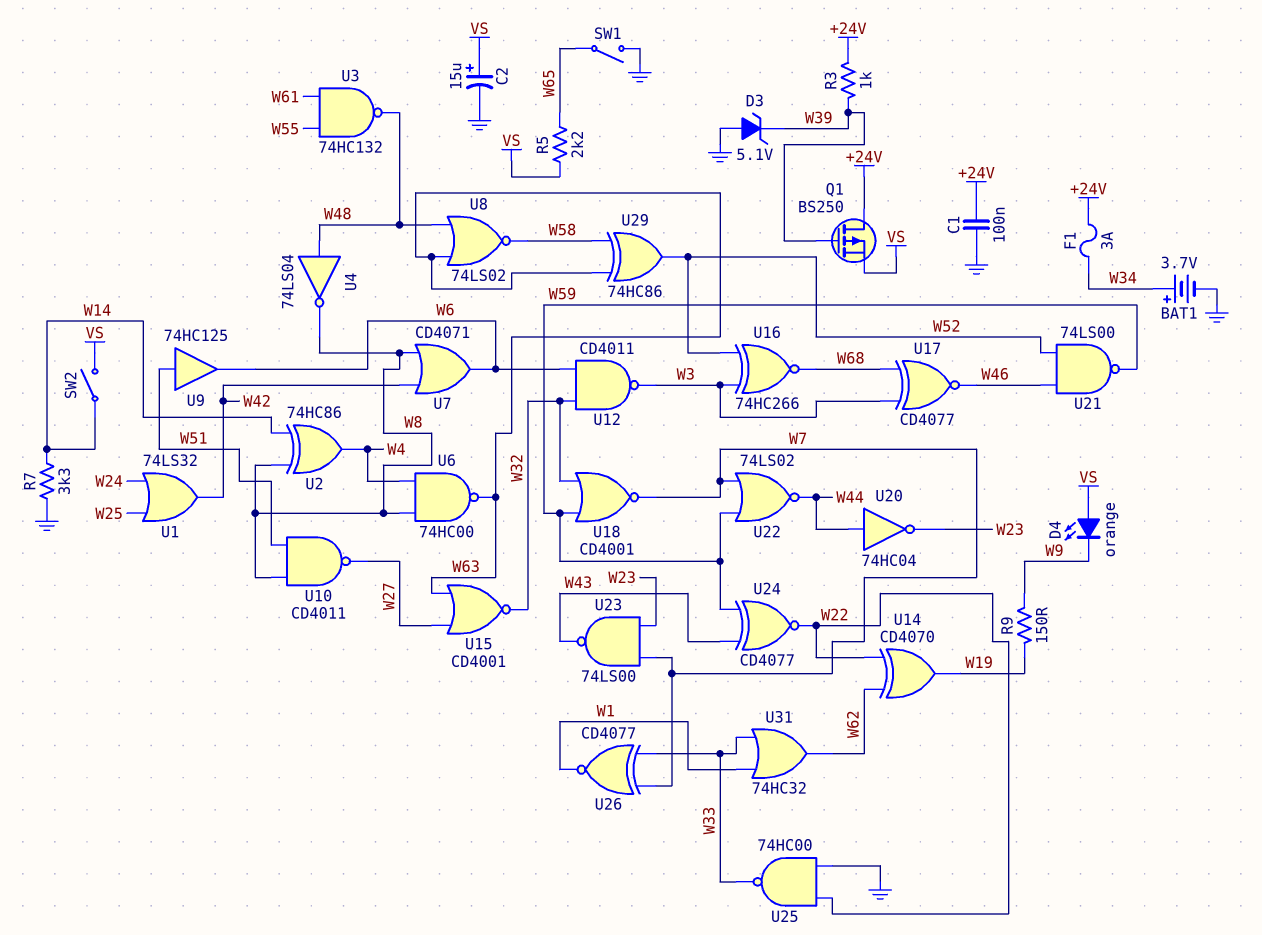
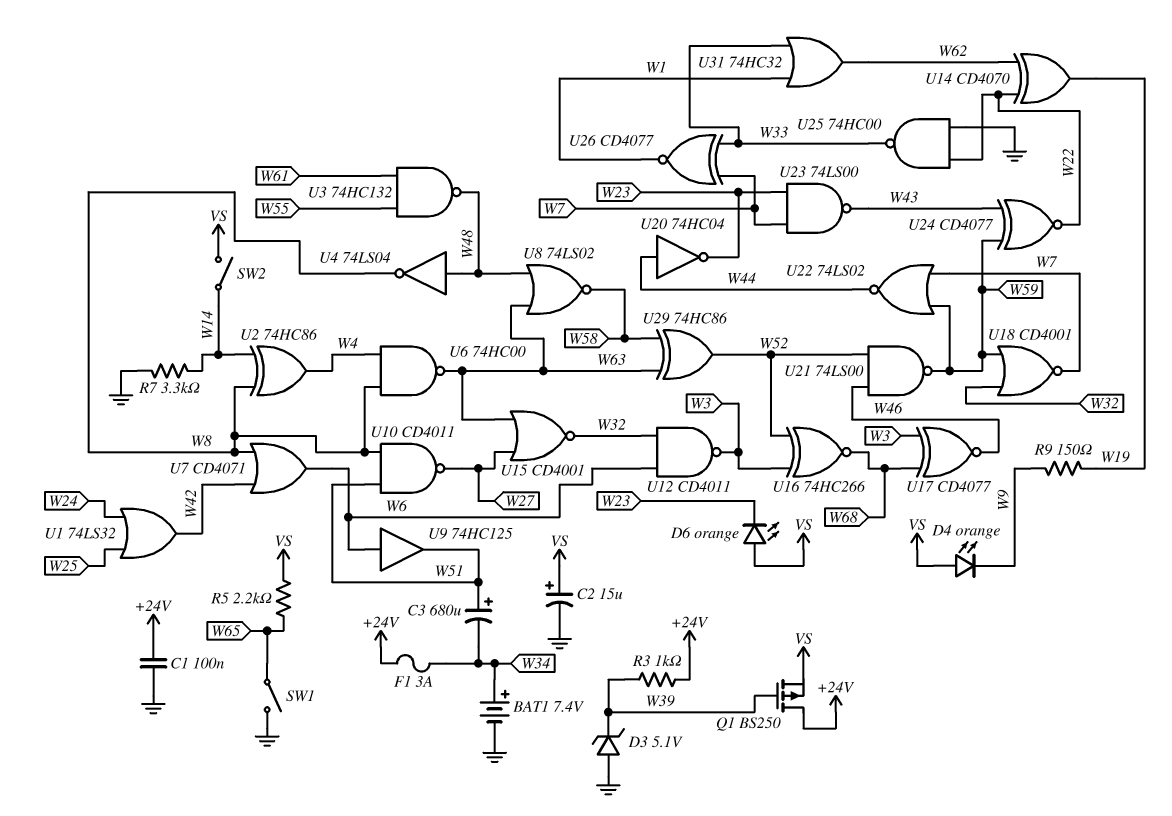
BAT1: 3.7V (plus W34, minus GND) -> 7.4V (plus W34, minus GND)
C3: none -> 680uF (plus W51, minus W34)
D6: none -> LED orange (A VS, K W23)
U9: buffer 74HC125 (in W51, out W6) -> buffer 74HC125 (in W6, out W51)

